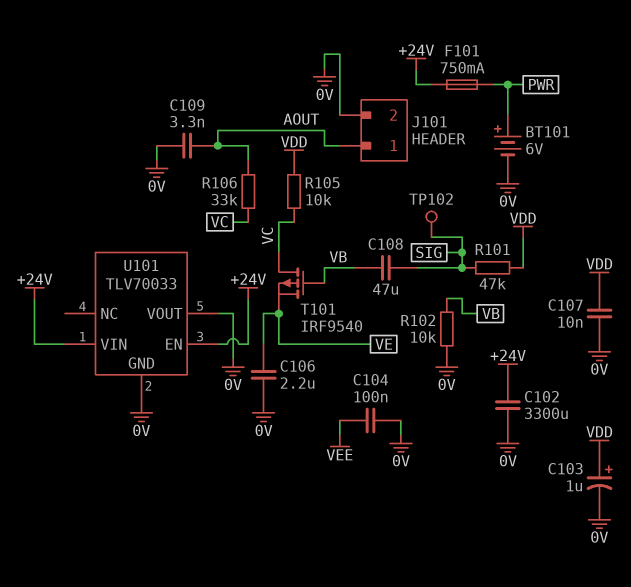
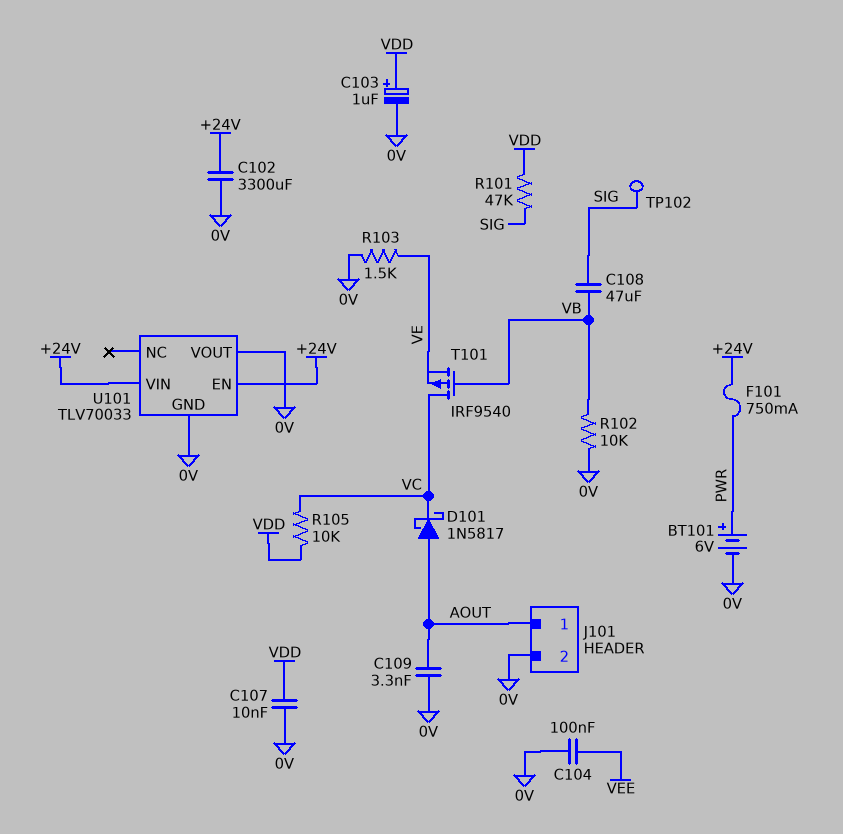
C106: 2.2uF (0V, VE) -> none
D101: none -> schottky 1N5817 (A AOUT, K VC)
R103: none -> 1.5k (0V, VE)
R106: 33k (AOUT, VC) -> none

